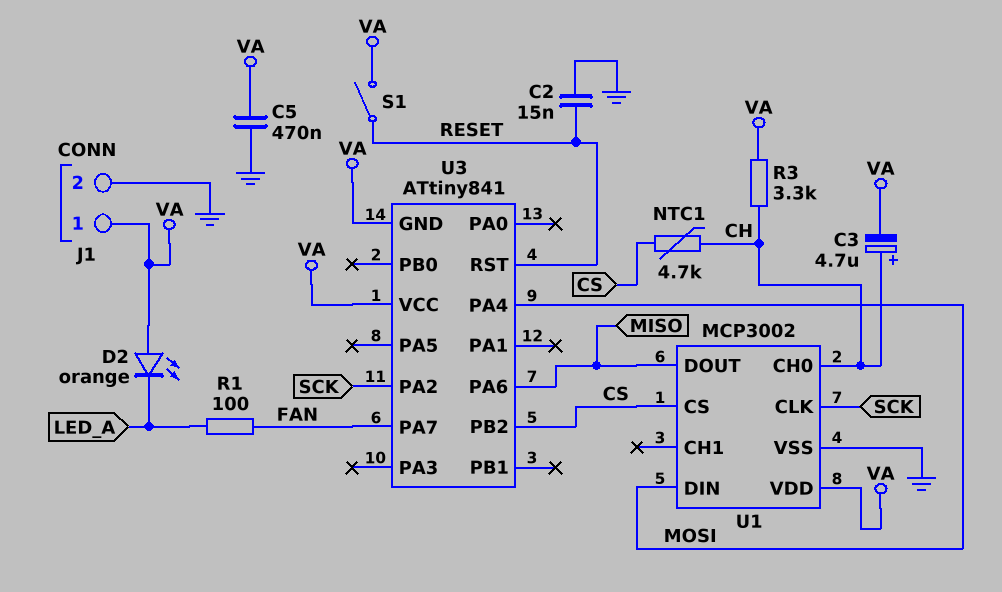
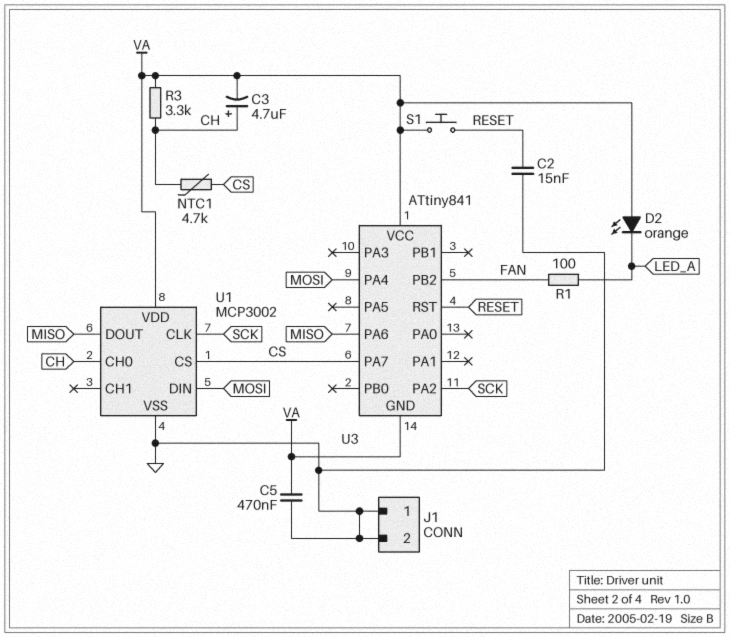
J1 pin 1: VA -> GND
S1: switch (RESET, VA) -> button (RESET, VA)
U3 pin PA7: FAN -> CS
U3 pin PB2: CS -> FAN

